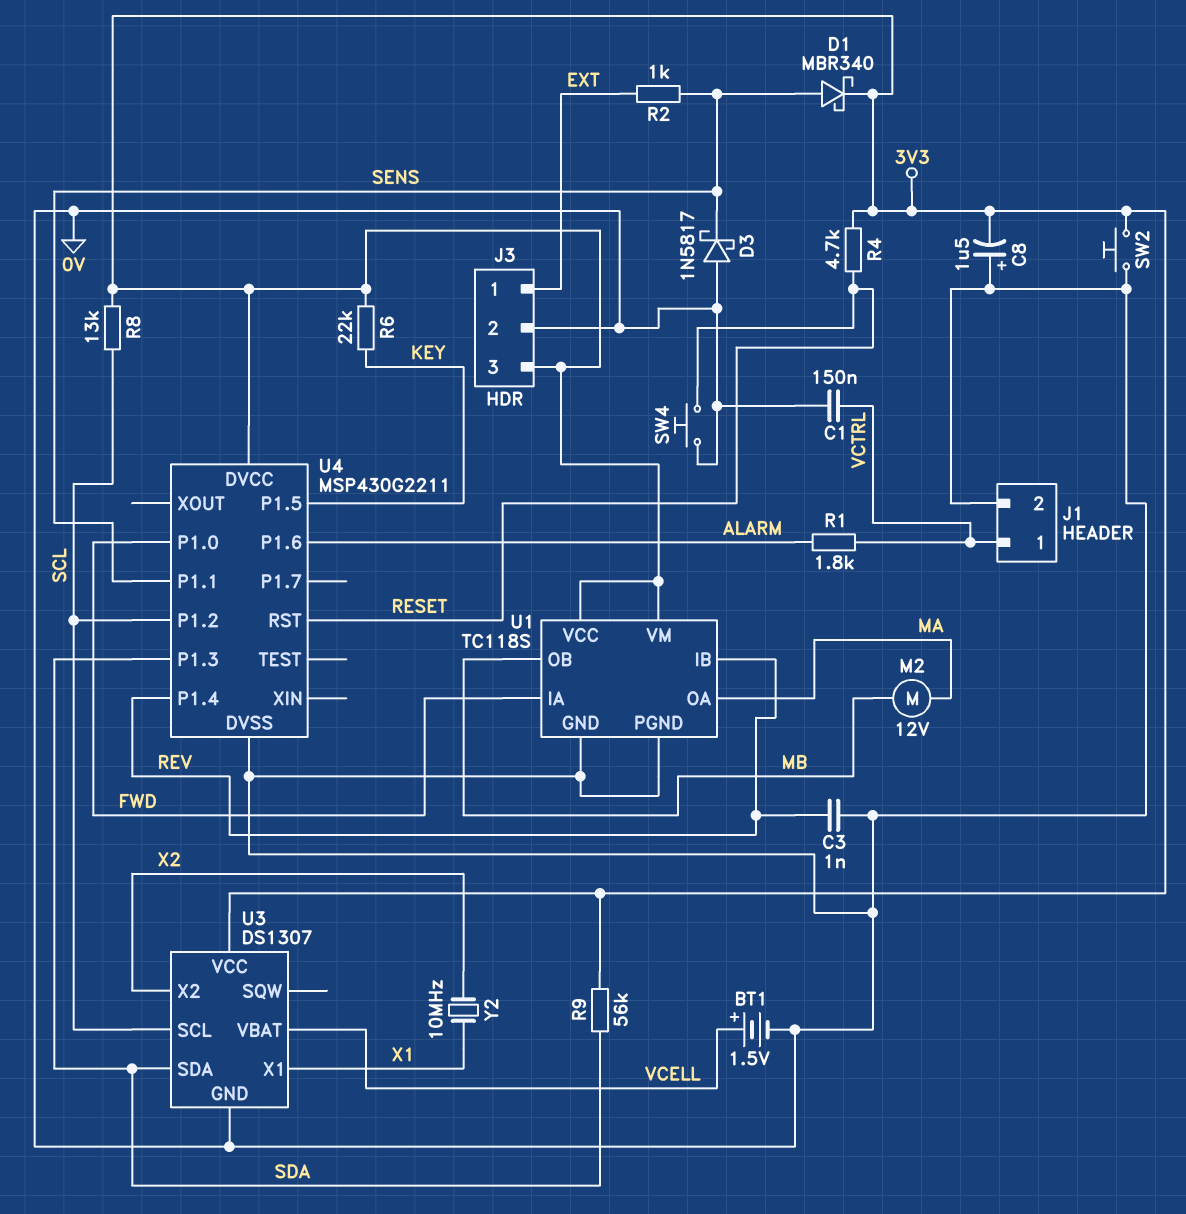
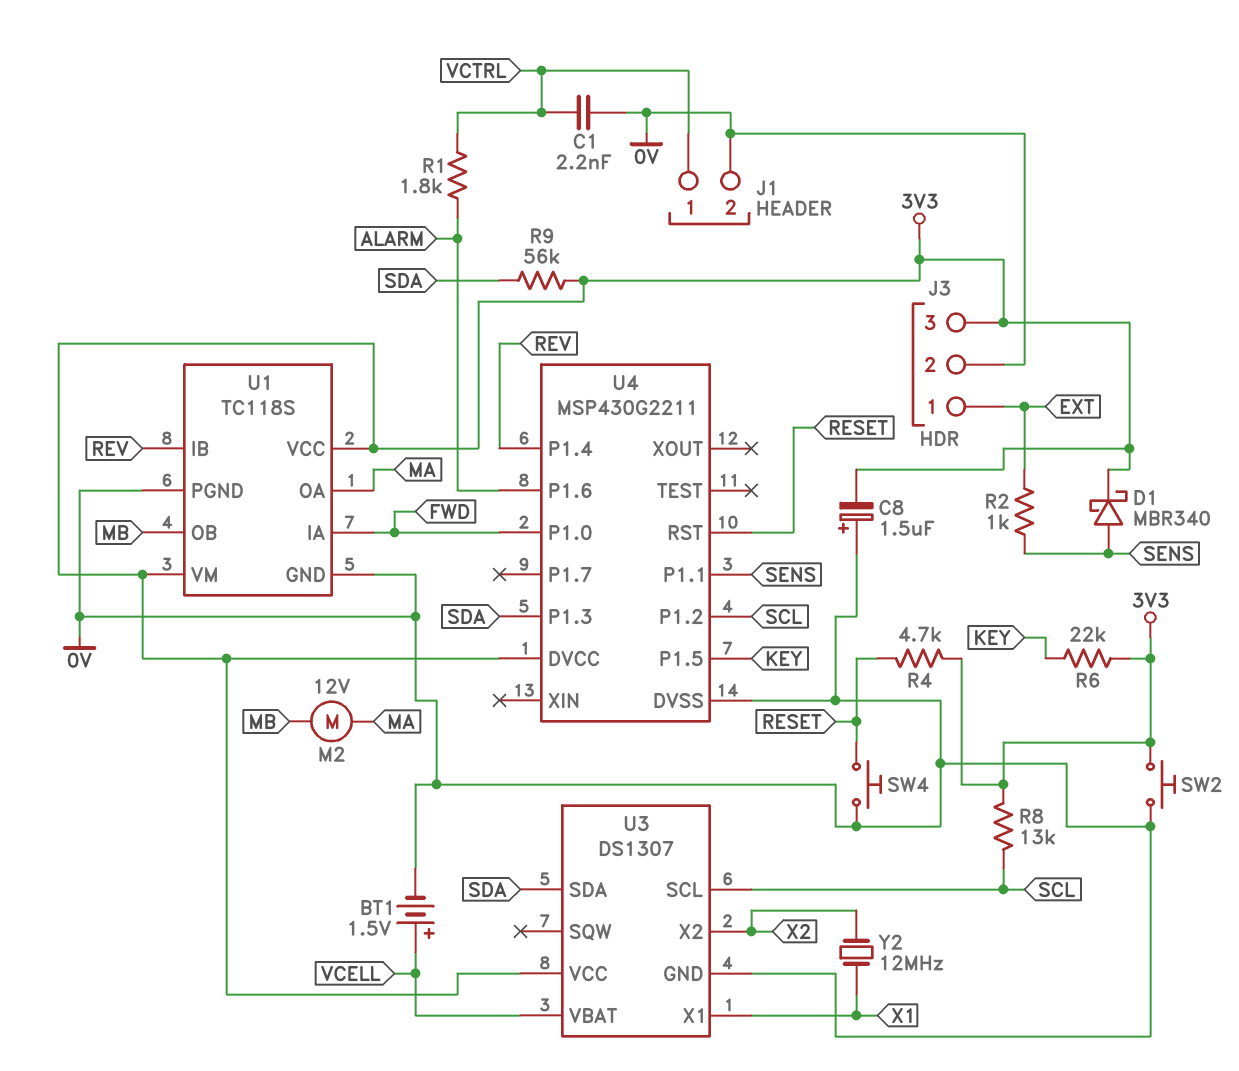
C1: 150nF (0V, VCTRL) -> 2.2nF (0V, VCTRL)
C3: 1nF (0V, REV) -> none
D3: schottky 1N5817 (A 0V, K SENS) -> none
Y2: 10MHz (X1, X2) -> 12MHz (X1, X2)

